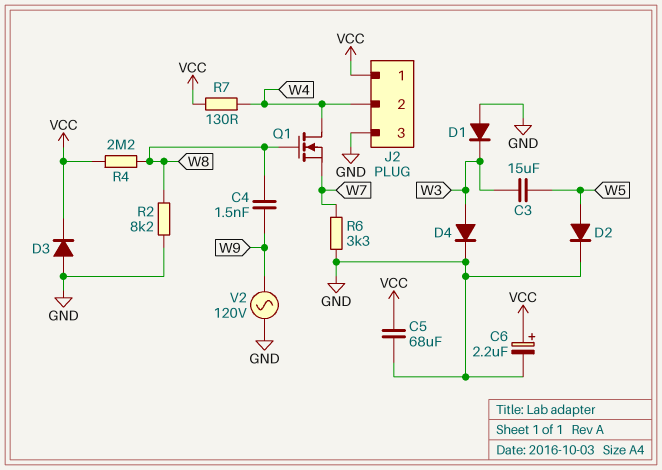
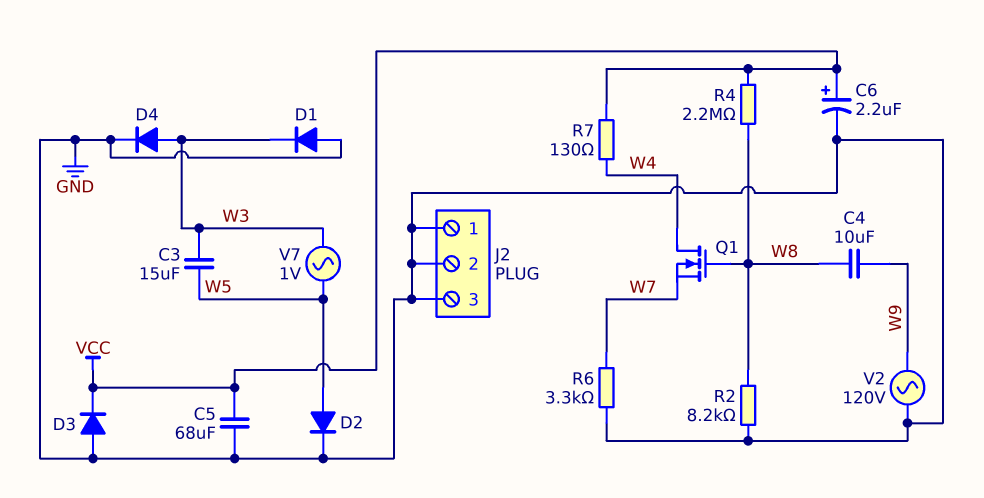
C4: 1.5nF (W8, W9) -> 10uF (W8, W9)
J2 pin 1: VCC -> GND
J2 pin 2: W4 -> GND
V7: none -> AC 1V (W3, W5)

